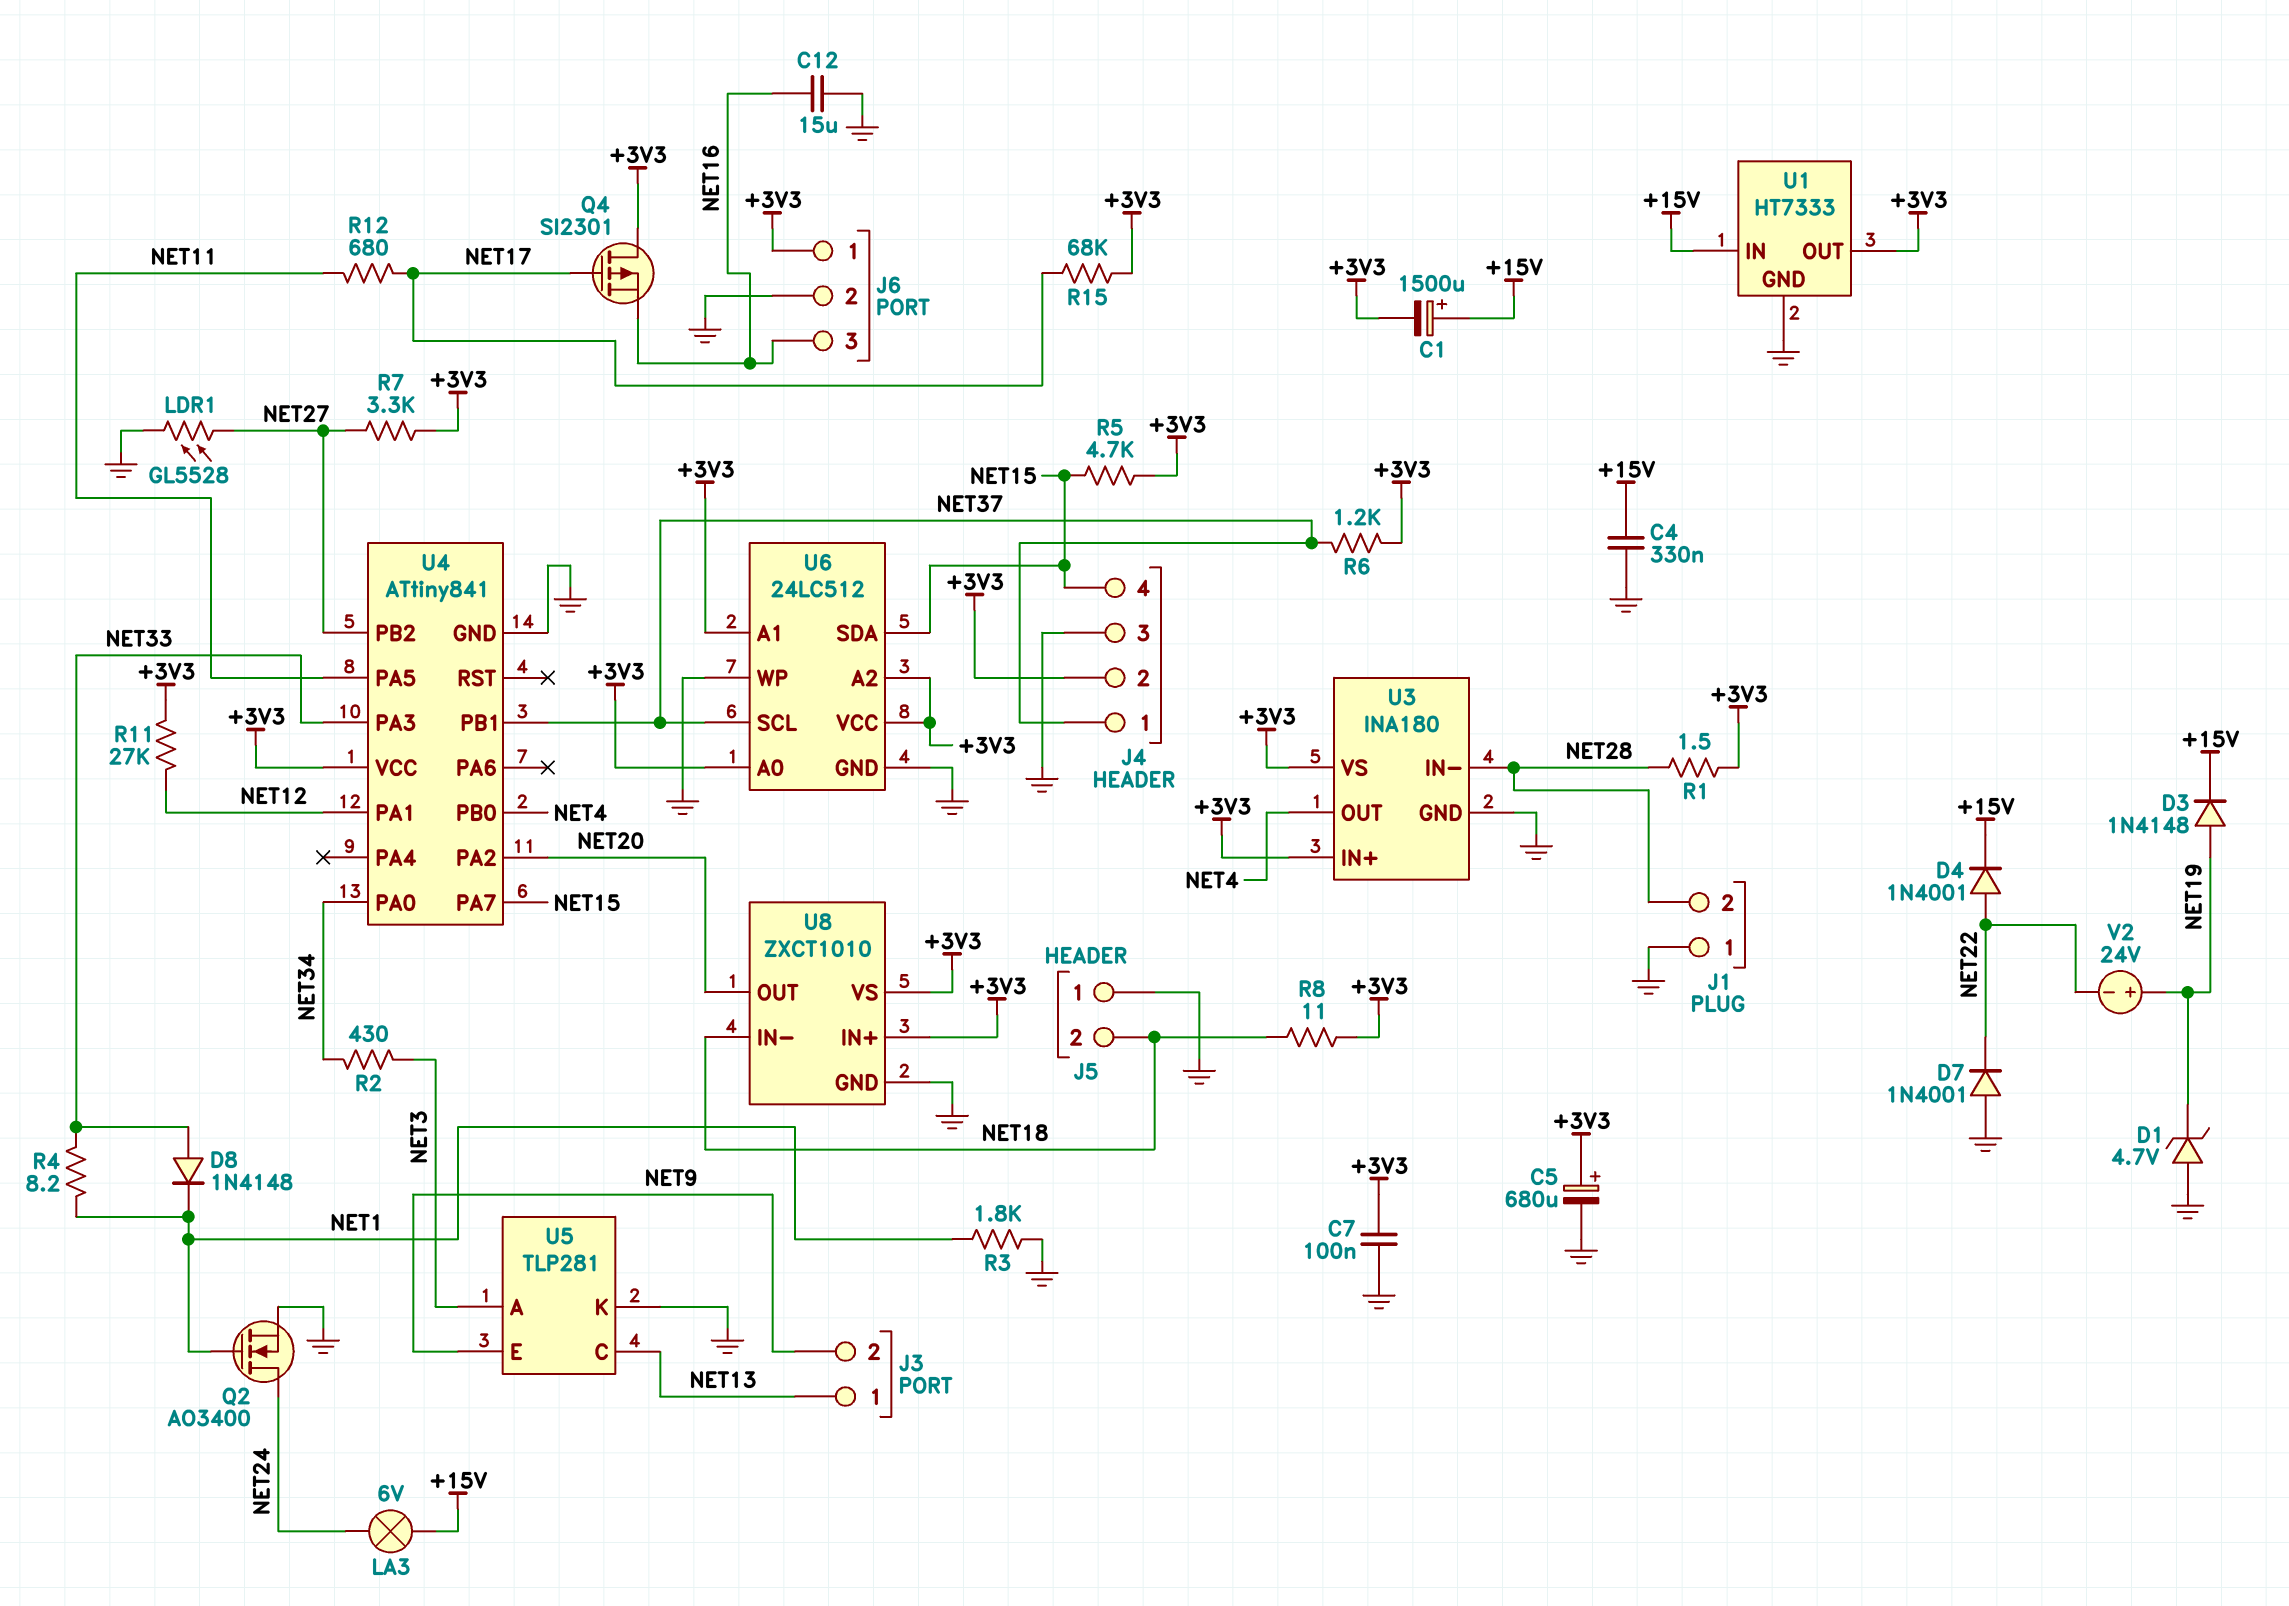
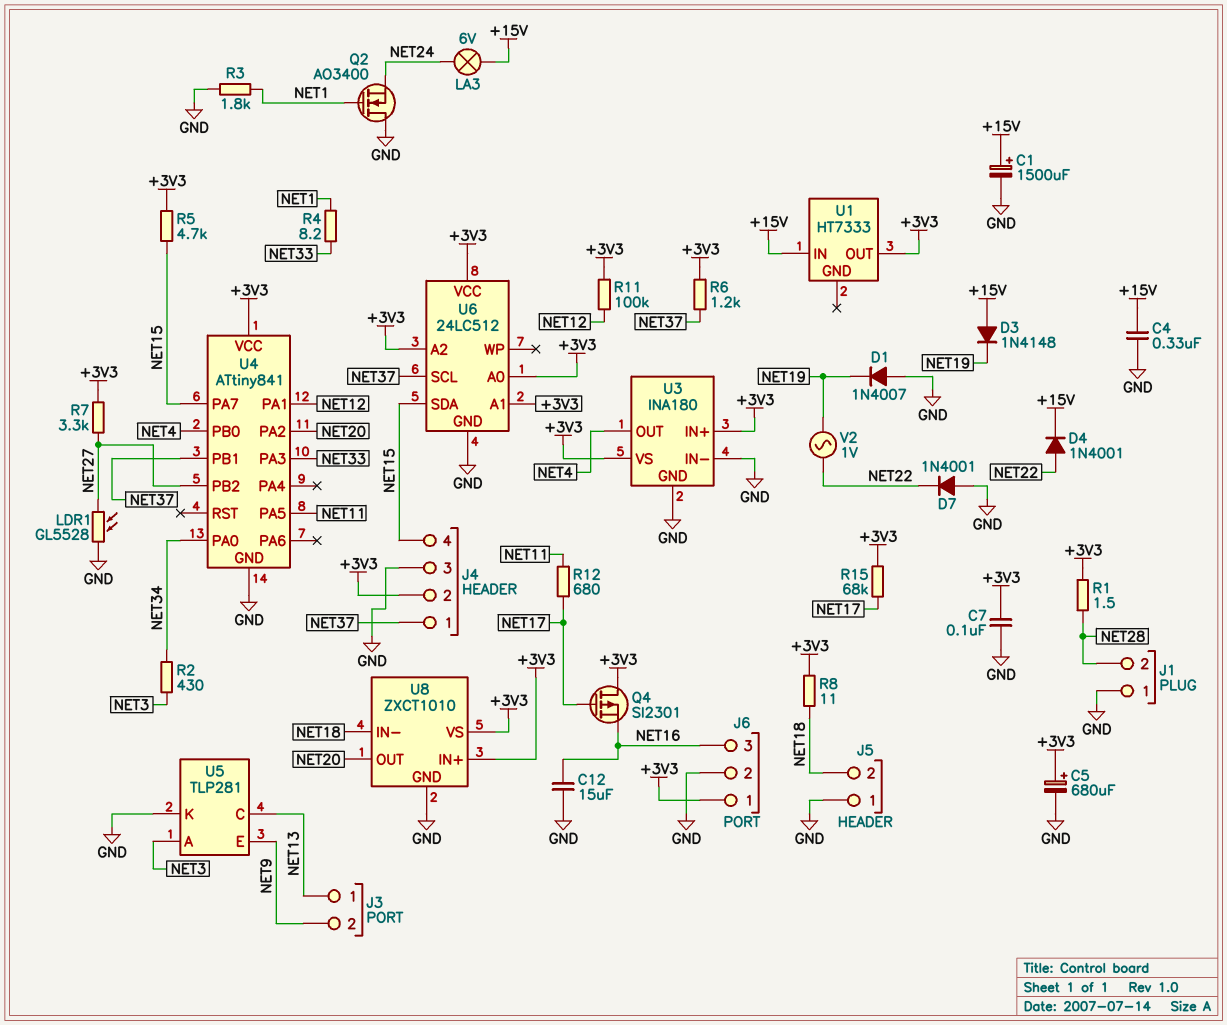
C1: 1500uF (plus +15V, minus +3V3) -> 1500uF (plus +15V, minus GND)
D1: zener 4.7V (A GND, K NET19) -> diode 1N4007 (A GND, K NET19)
D3: diode 1N4148 (A NET19, K +15V) -> diode 1N4148 (A +15V, K NET19)
D8: diode 1N4148 (A NET33, K NET1) -> none
Q2: NMOS AO3400 (G NET1, D NET24, S GND) -> NMOS AO3400 (G NET1, D GND, S NET24)
R11: 27k (+3V3, NET12) -> 100k (+3V3, NET12)
U1 pin GND: GND -> none
U3 pin IN-: NET28 -> GND
U6 pin WP: GND -> none
V2: 24V (plus NET19, minus NET22) -> AC 1V (NET19, NET22)

